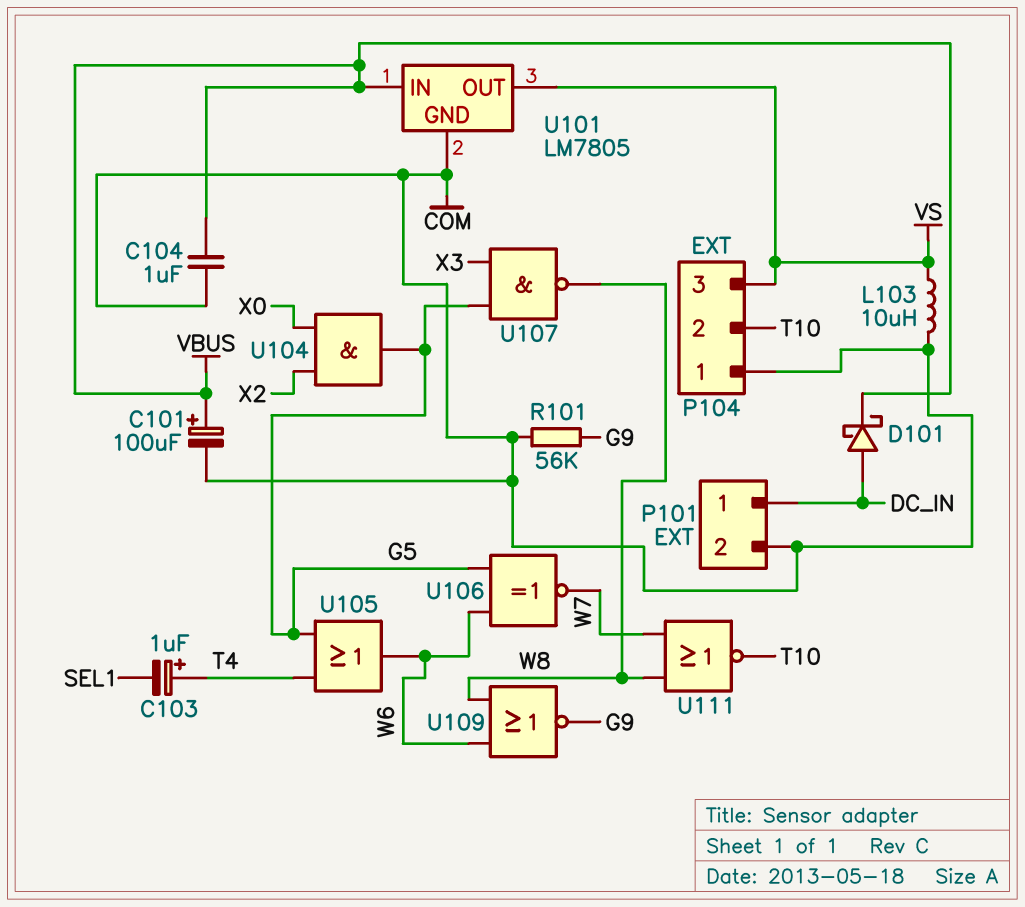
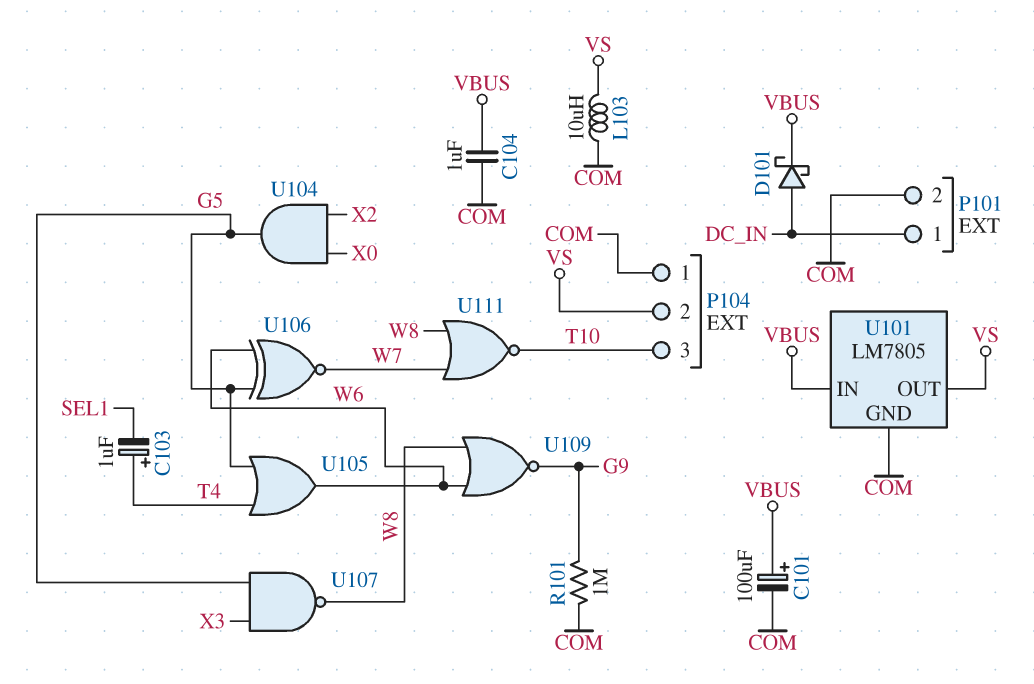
P104 pin 2: T10 -> VS
P104 pin 3: VS -> T10
R101: 56k (COM, G9) -> 1M (COM, G9)

